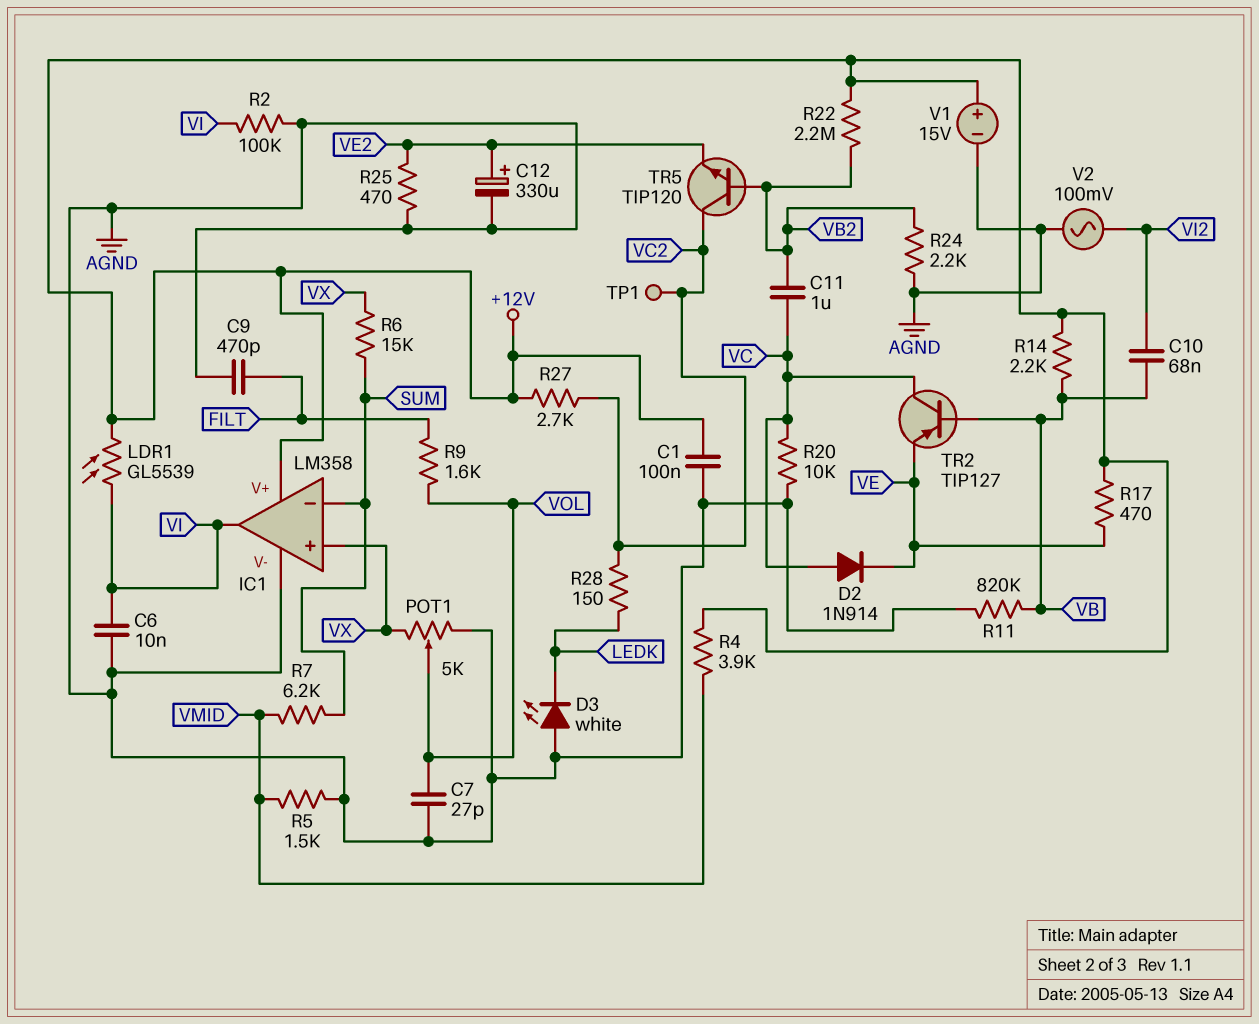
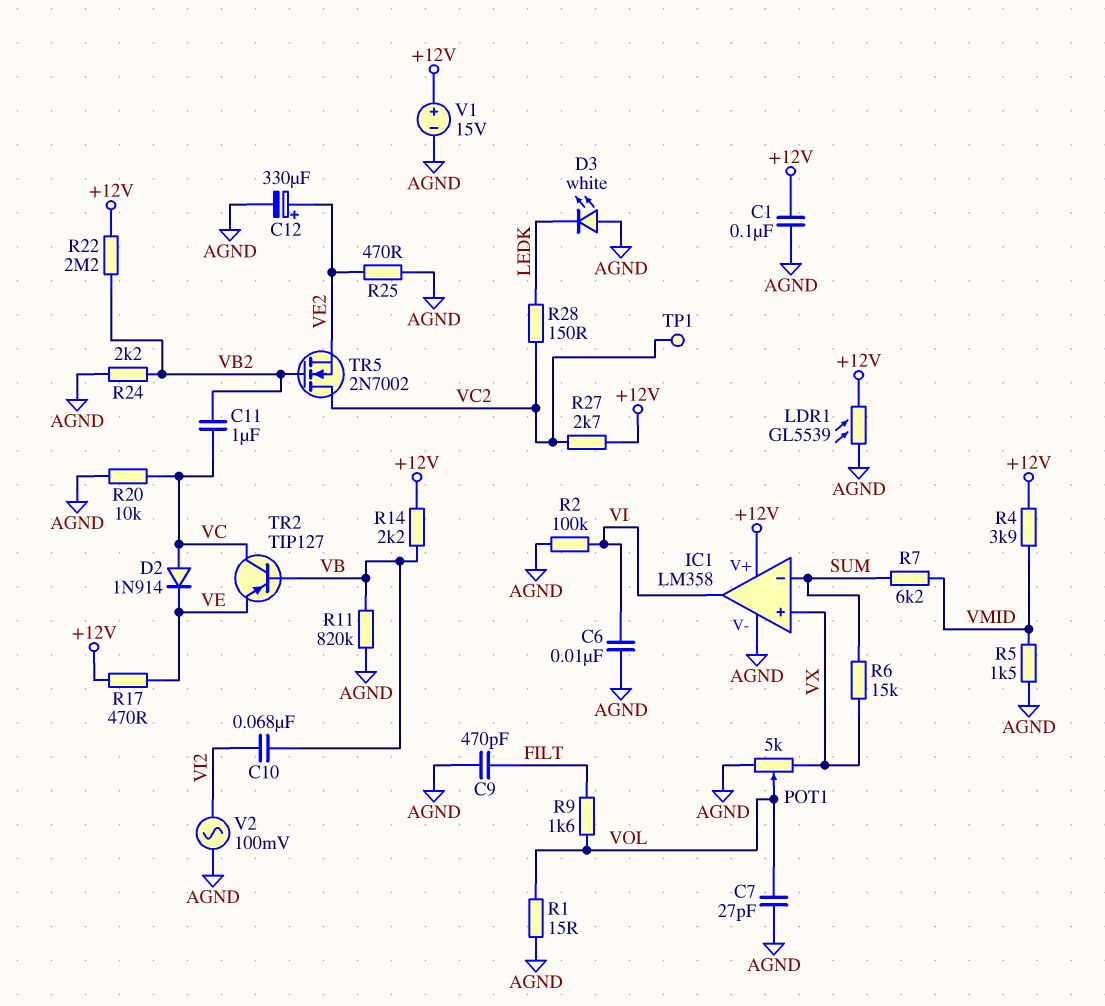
LDR1: GL5539 (+12V, VI) -> GL5539 (+12V, AGND)
R1: none -> 15 (AGND, VOL)
TR5: NPN TIP120 (B VB2, C VC2, E VE2) -> NMOS 2N7002 (G VB2, D VC2, S VE2)

